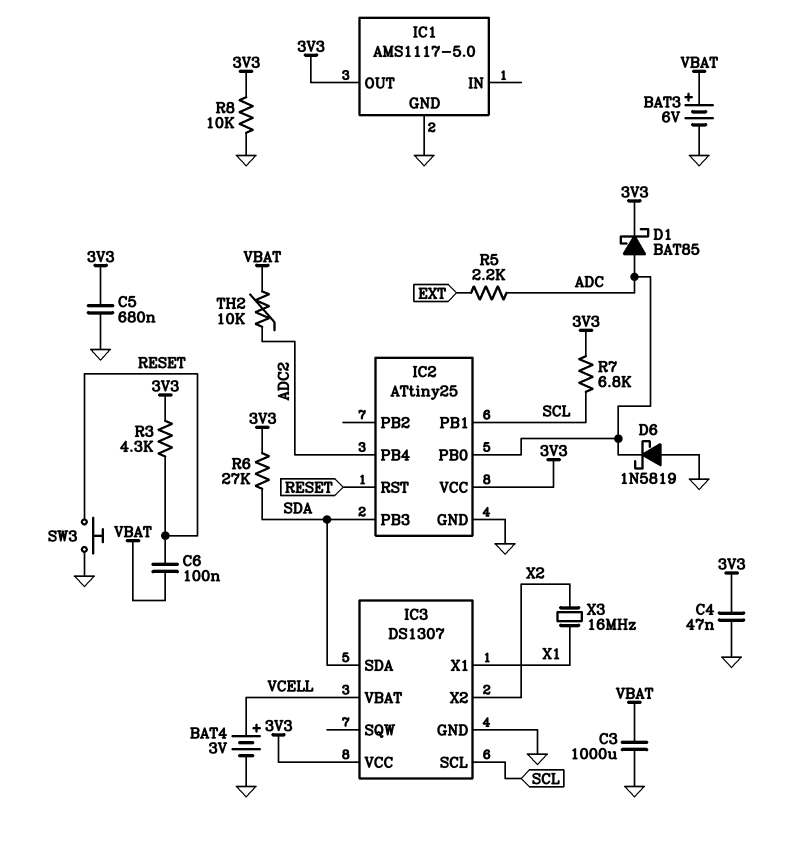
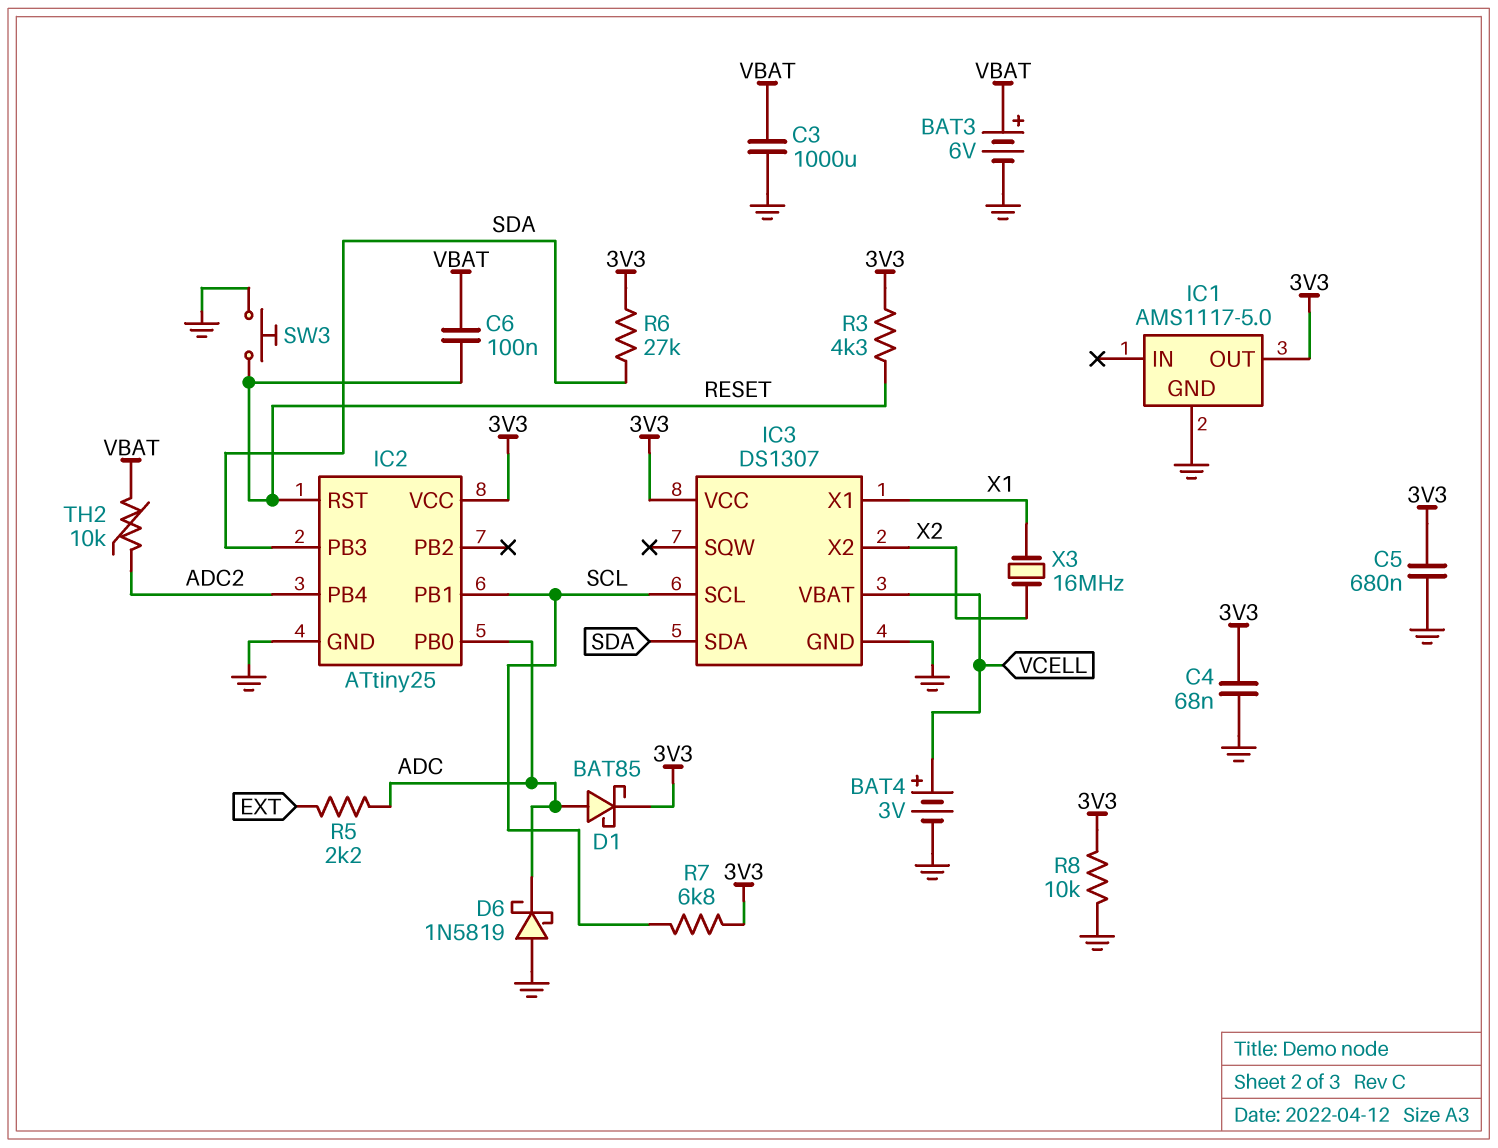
C4: 47nF (3V3, GND) -> 68nF (3V3, GND)

